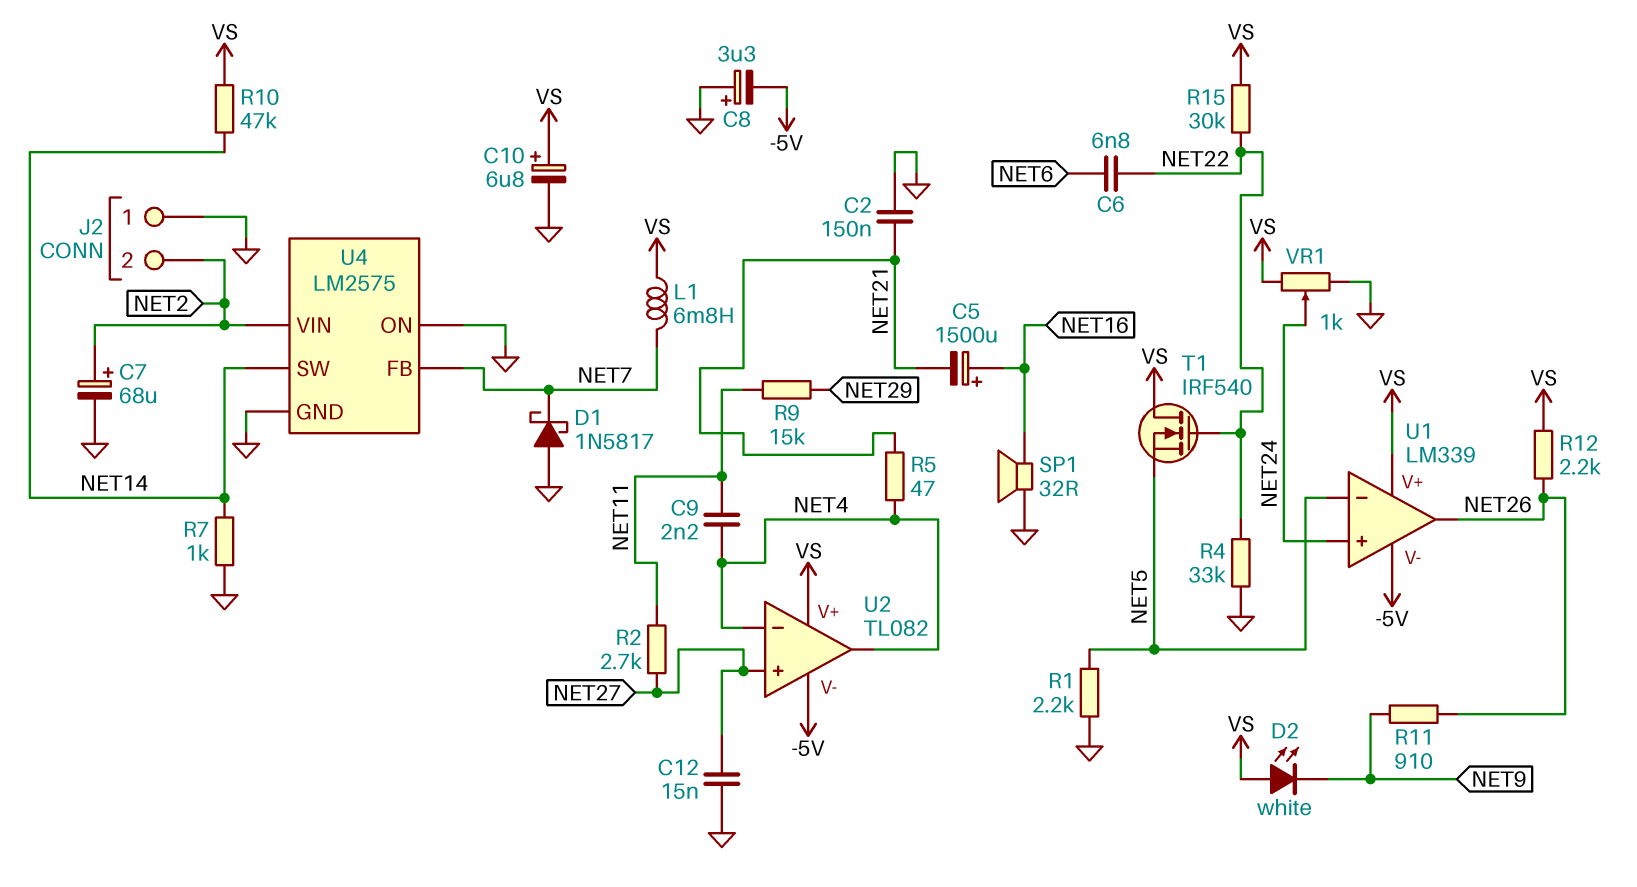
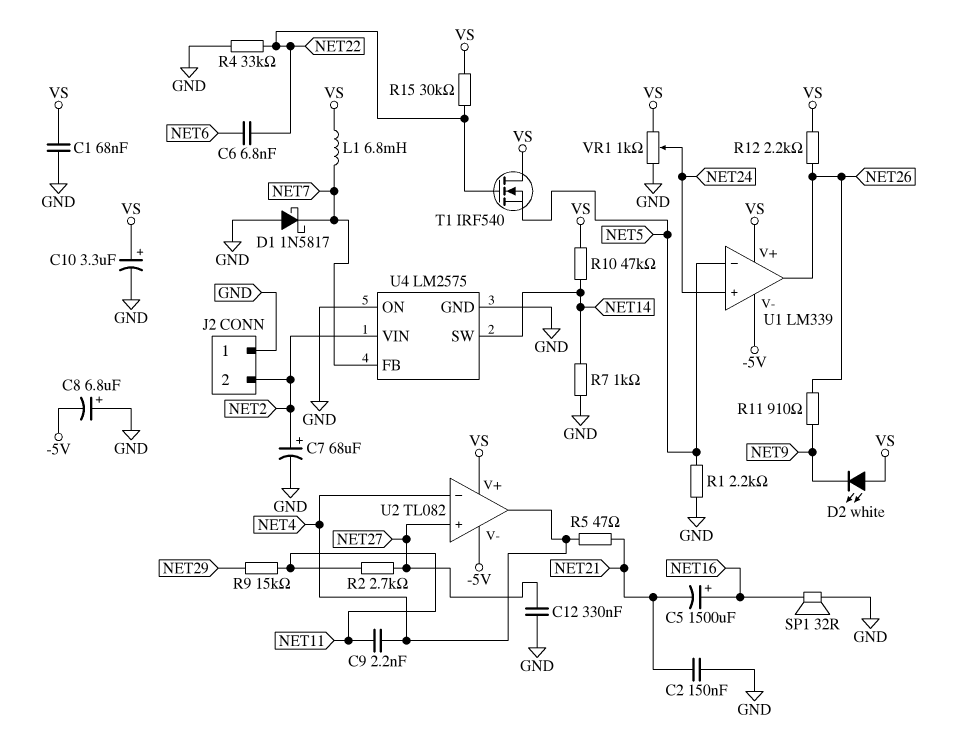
C1: none -> 68nF (GND, VS)
C8: 3.3uF (plus GND, minus -5V) -> 6.8uF (plus GND, minus -5V)
C10: 6.8uF (plus VS, minus GND) -> 3.3uF (plus VS, minus GND)
C12: 15nF (GND, NET27) -> 330nF (GND, NET27)

